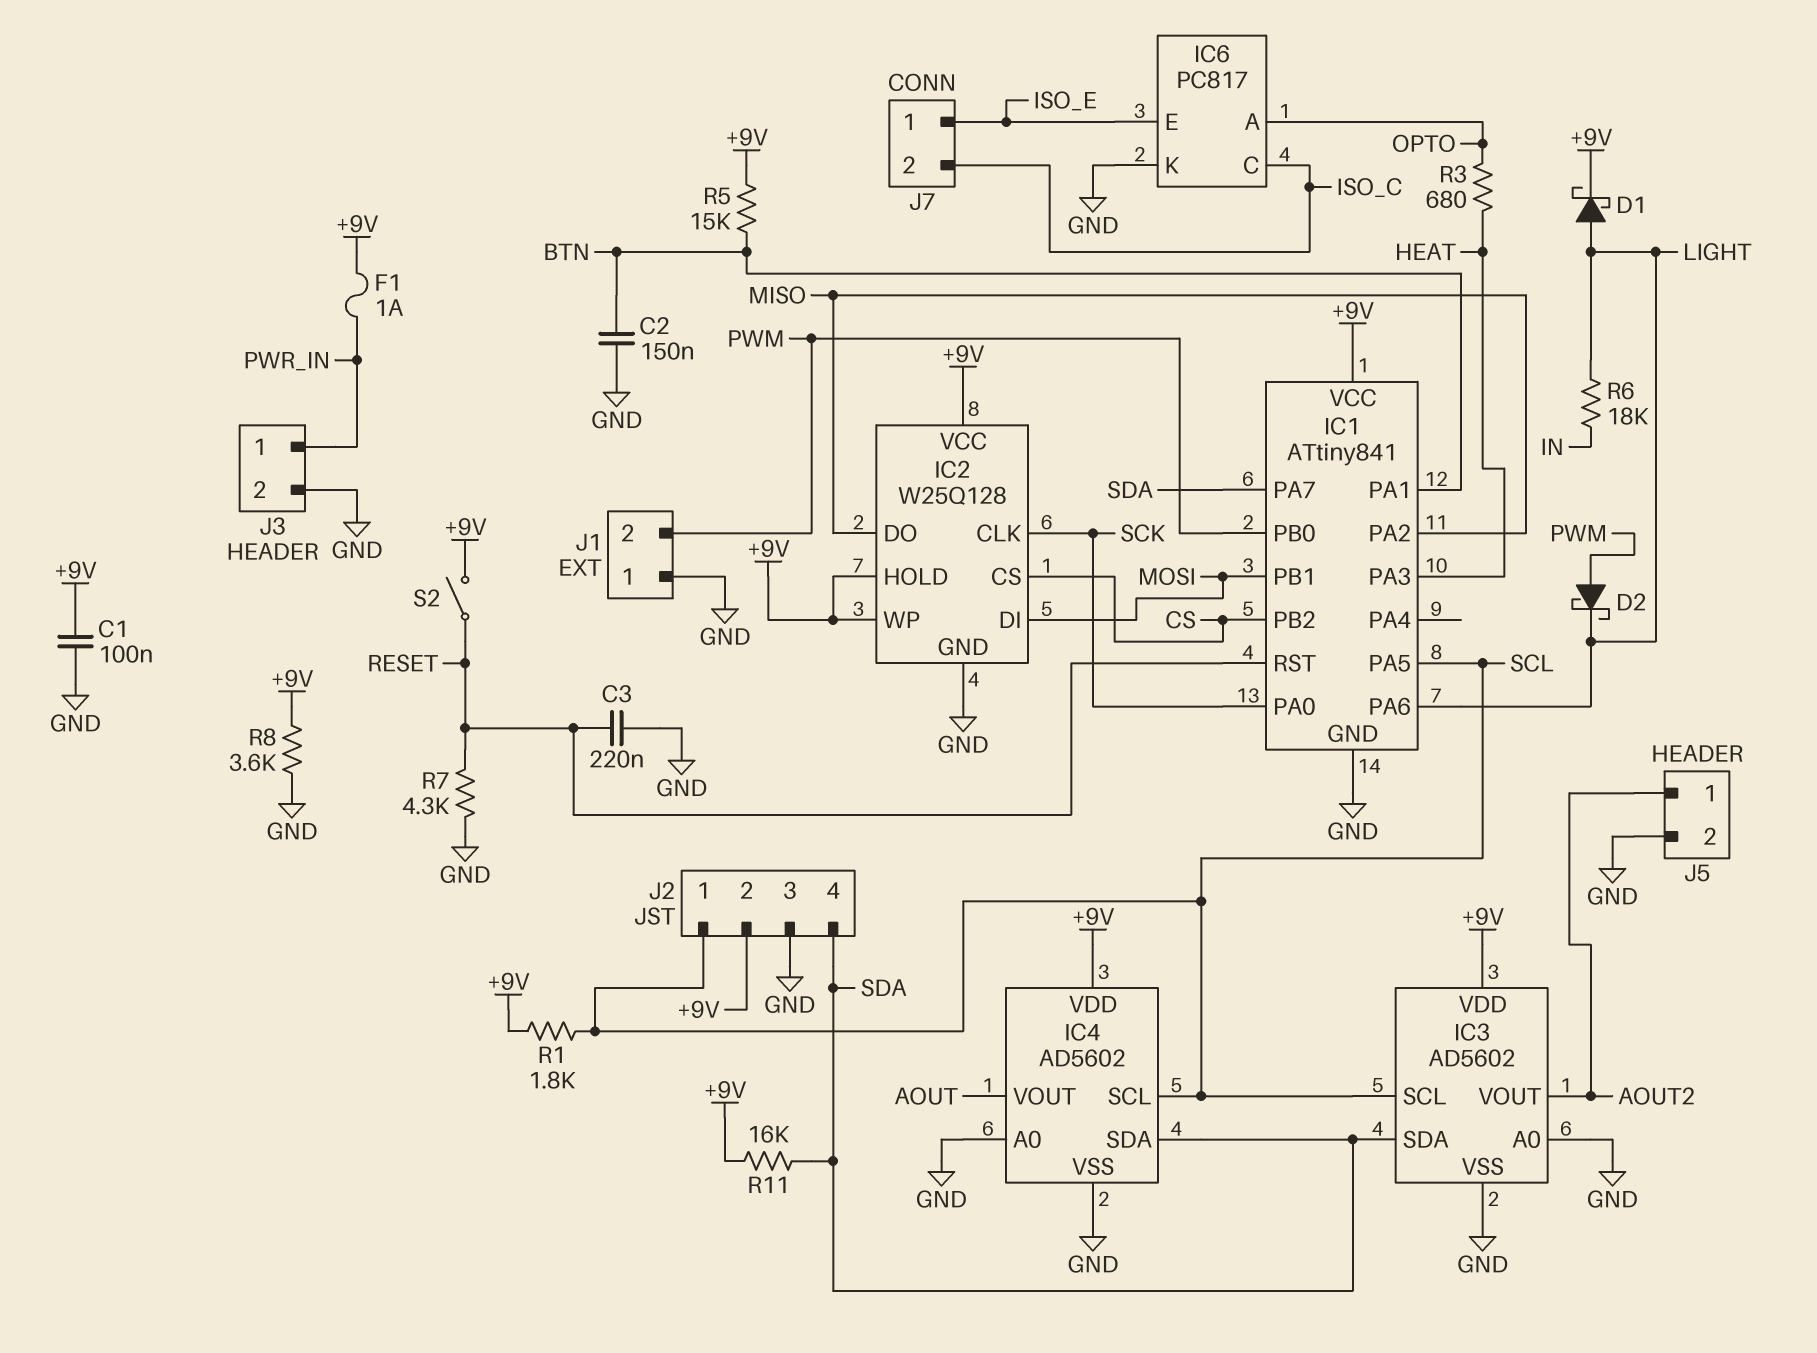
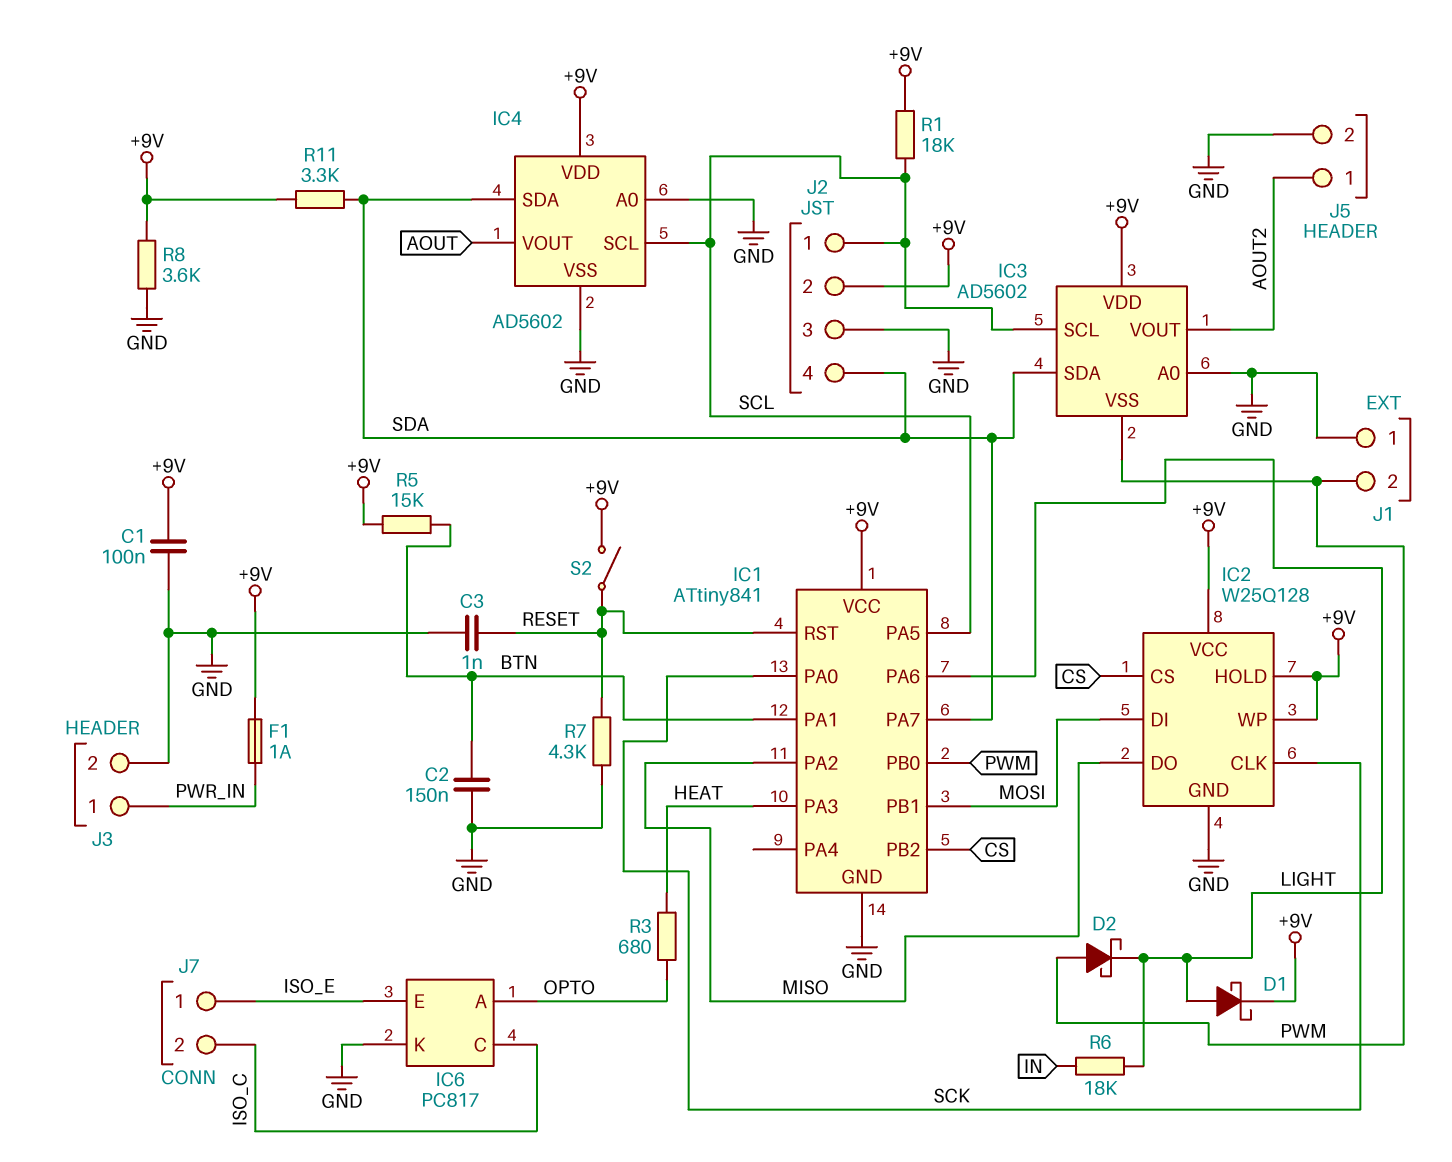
C3: 220nF (GND, RESET) -> 1nF (GND, RESET)
IC3 pin VSS: GND -> PWM
R1: 1.8k (+9V, SCL) -> 18k (+9V, SCL)
R11: 16k (+9V, SDA) -> 3.3k (+9V, SDA)

